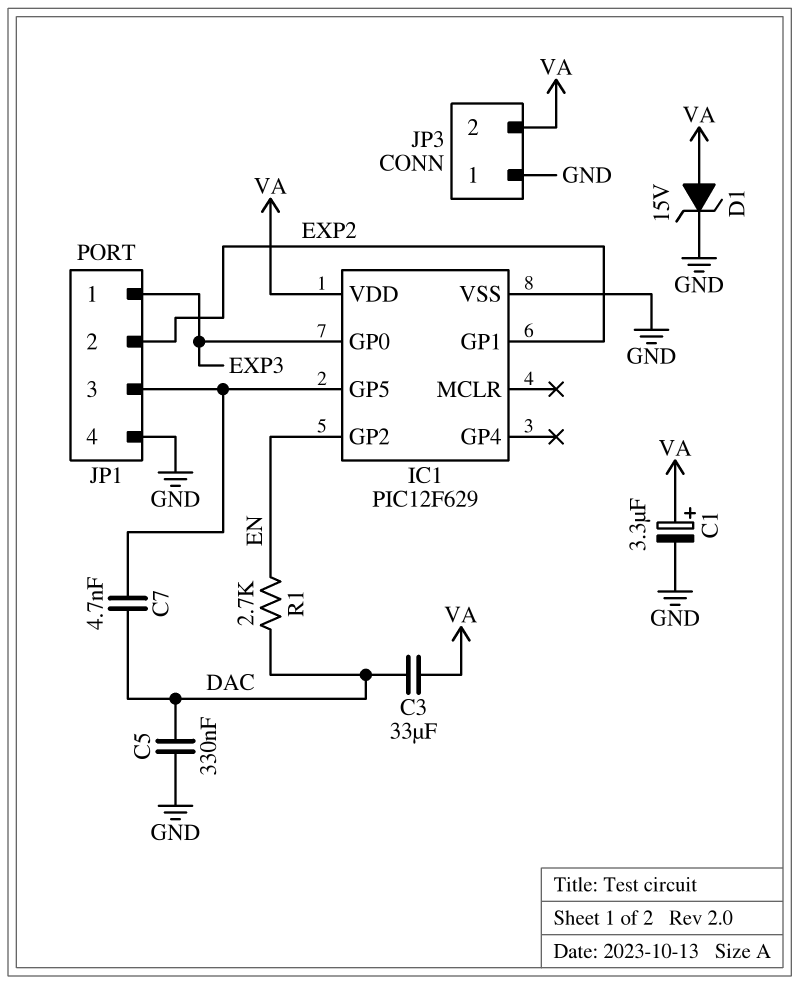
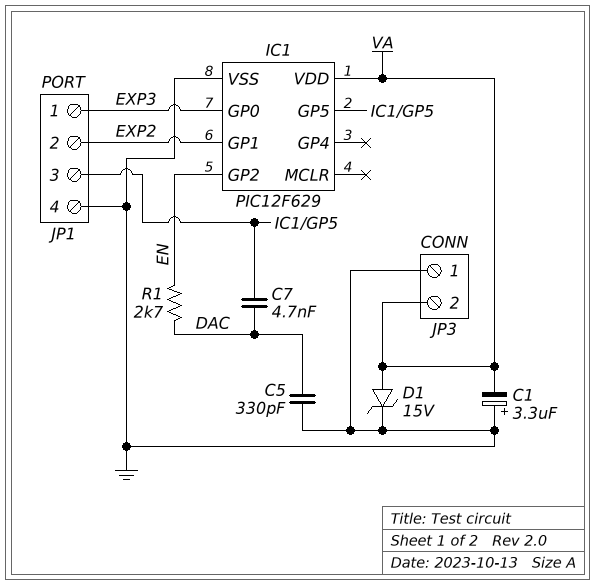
C1: 3.3uF (plus VA, minus GND) -> 3.3uF (plus GND, minus VA)
C3: 33uF (DAC, VA) -> none
C5: 330nF (DAC, GND) -> 330pF (DAC, GND)

